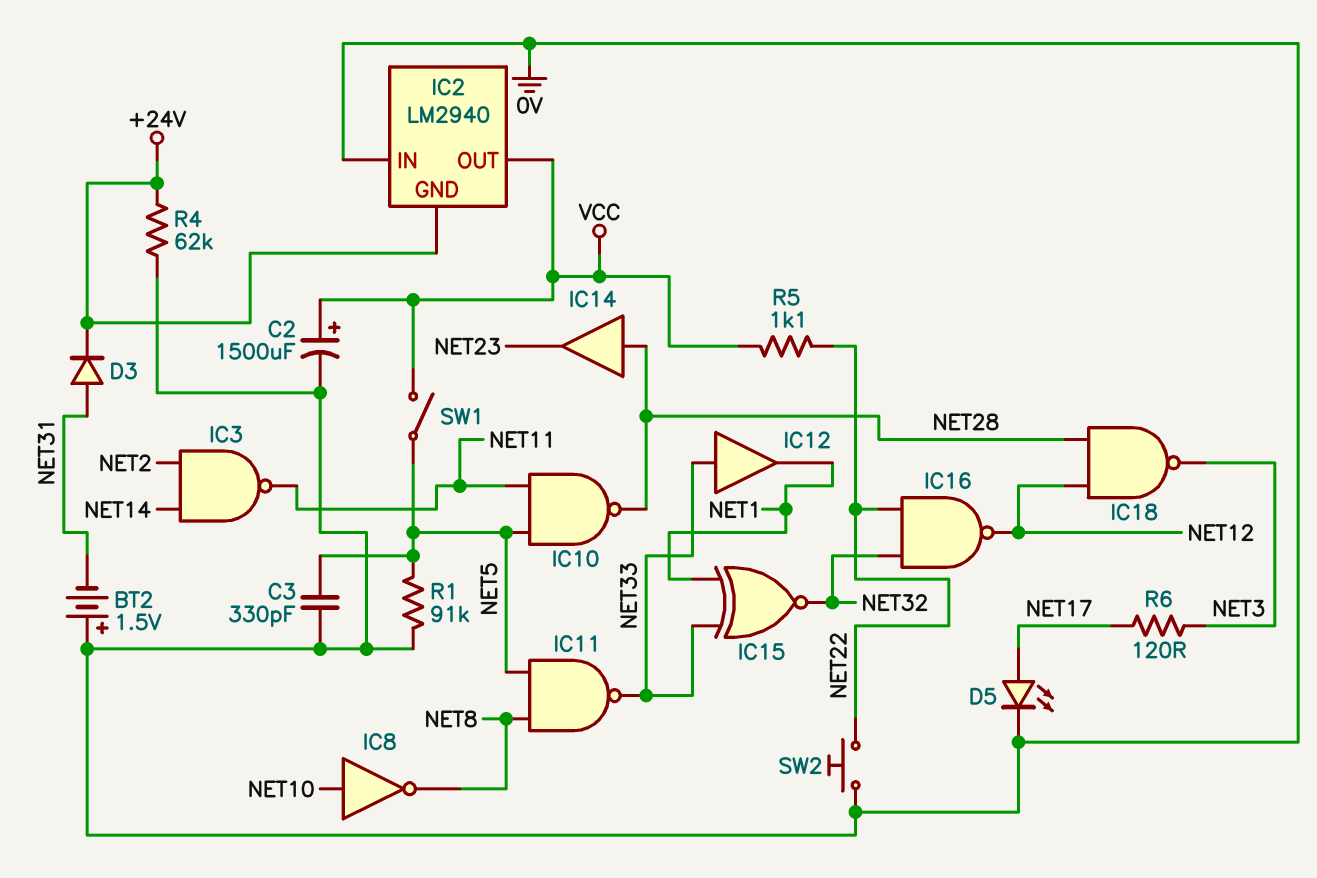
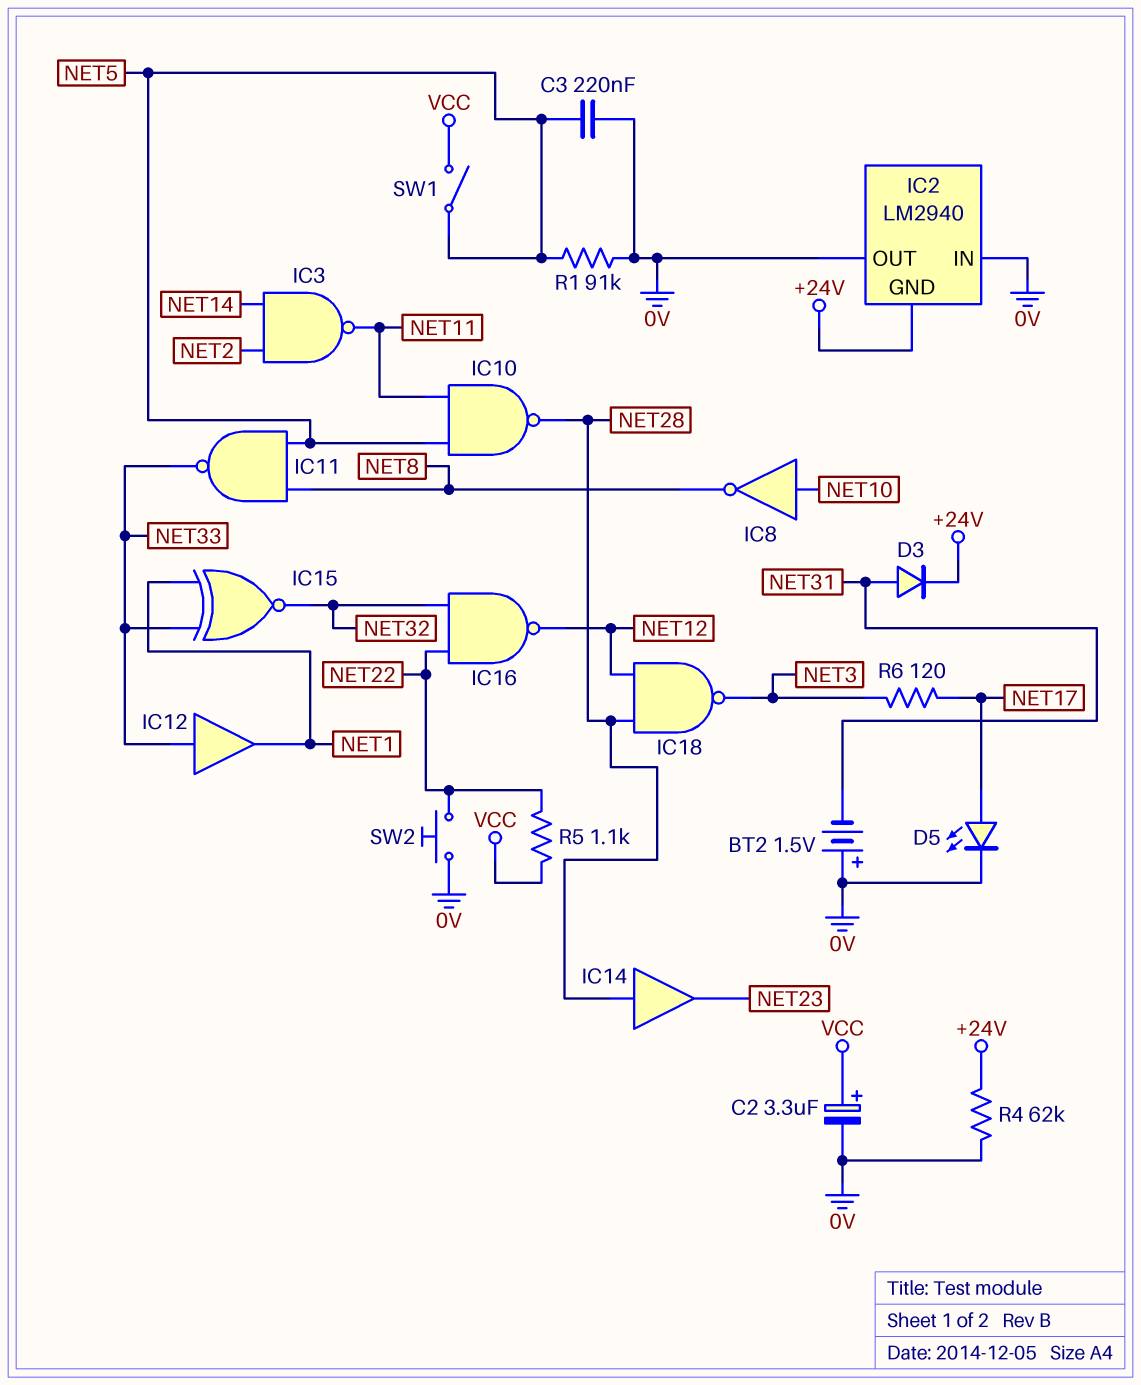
C2: 1500uF (plus VCC, minus 0V) -> 3.3uF (plus VCC, minus 0V)
C3: 330pF (0V, NET5) -> 220nF (0V, NET5)
IC2 pin OUT: VCC -> 0V

